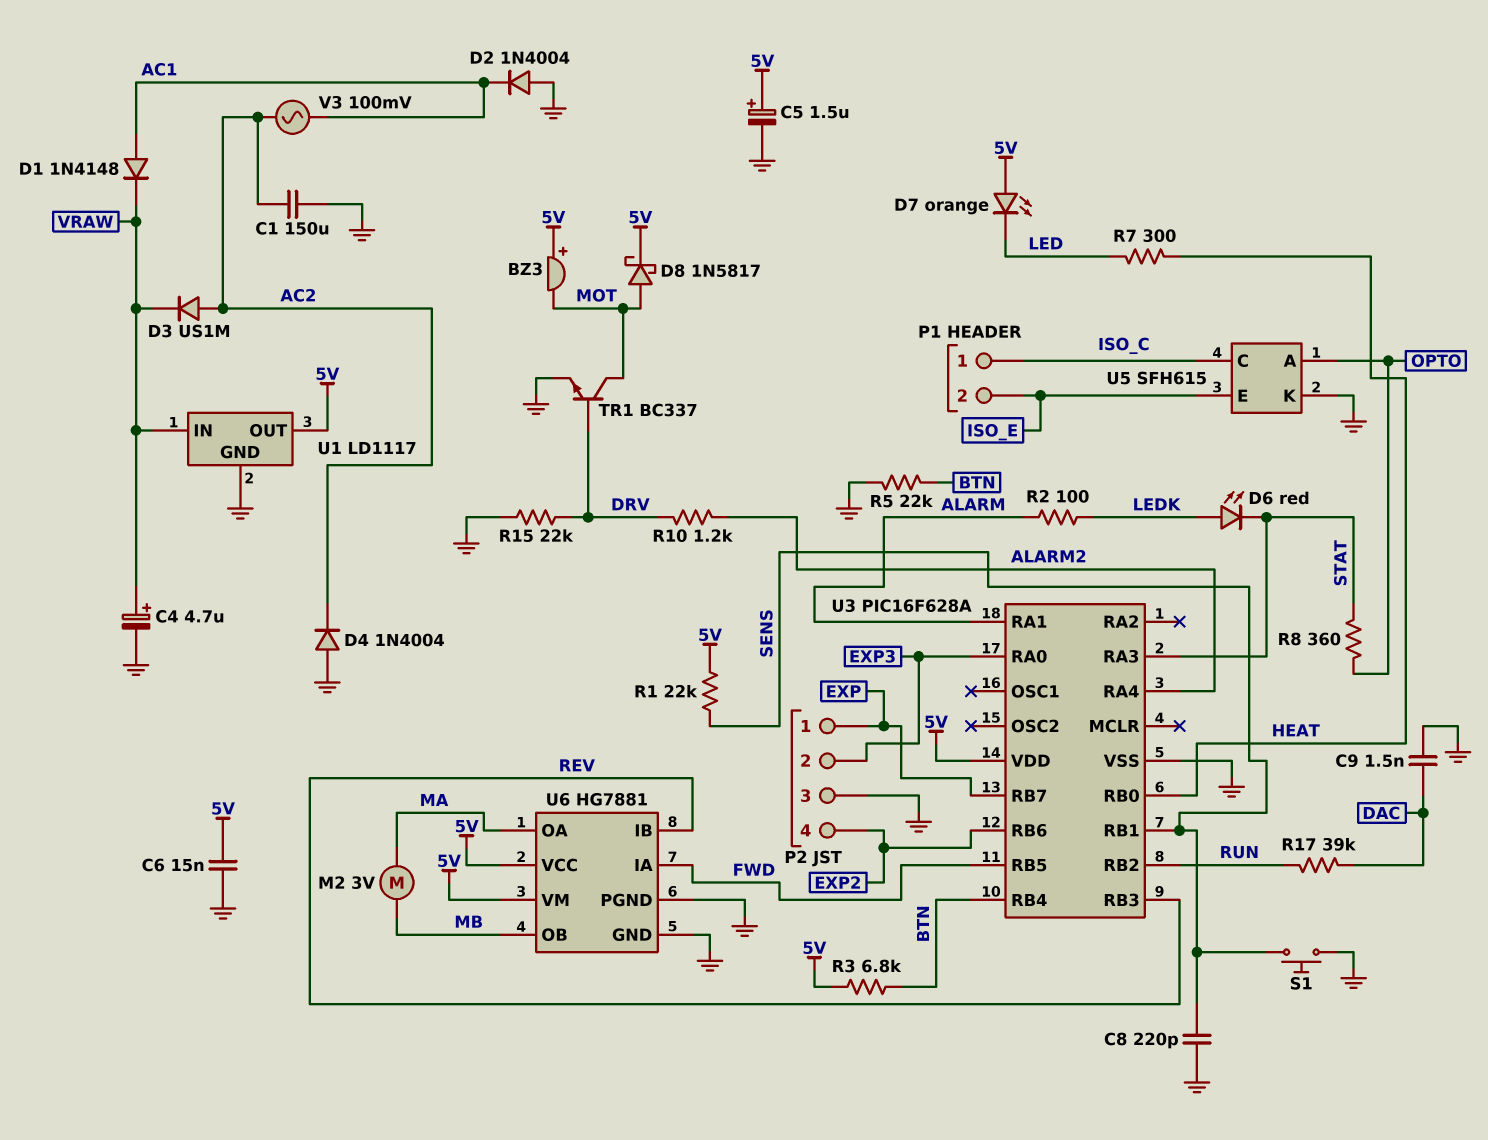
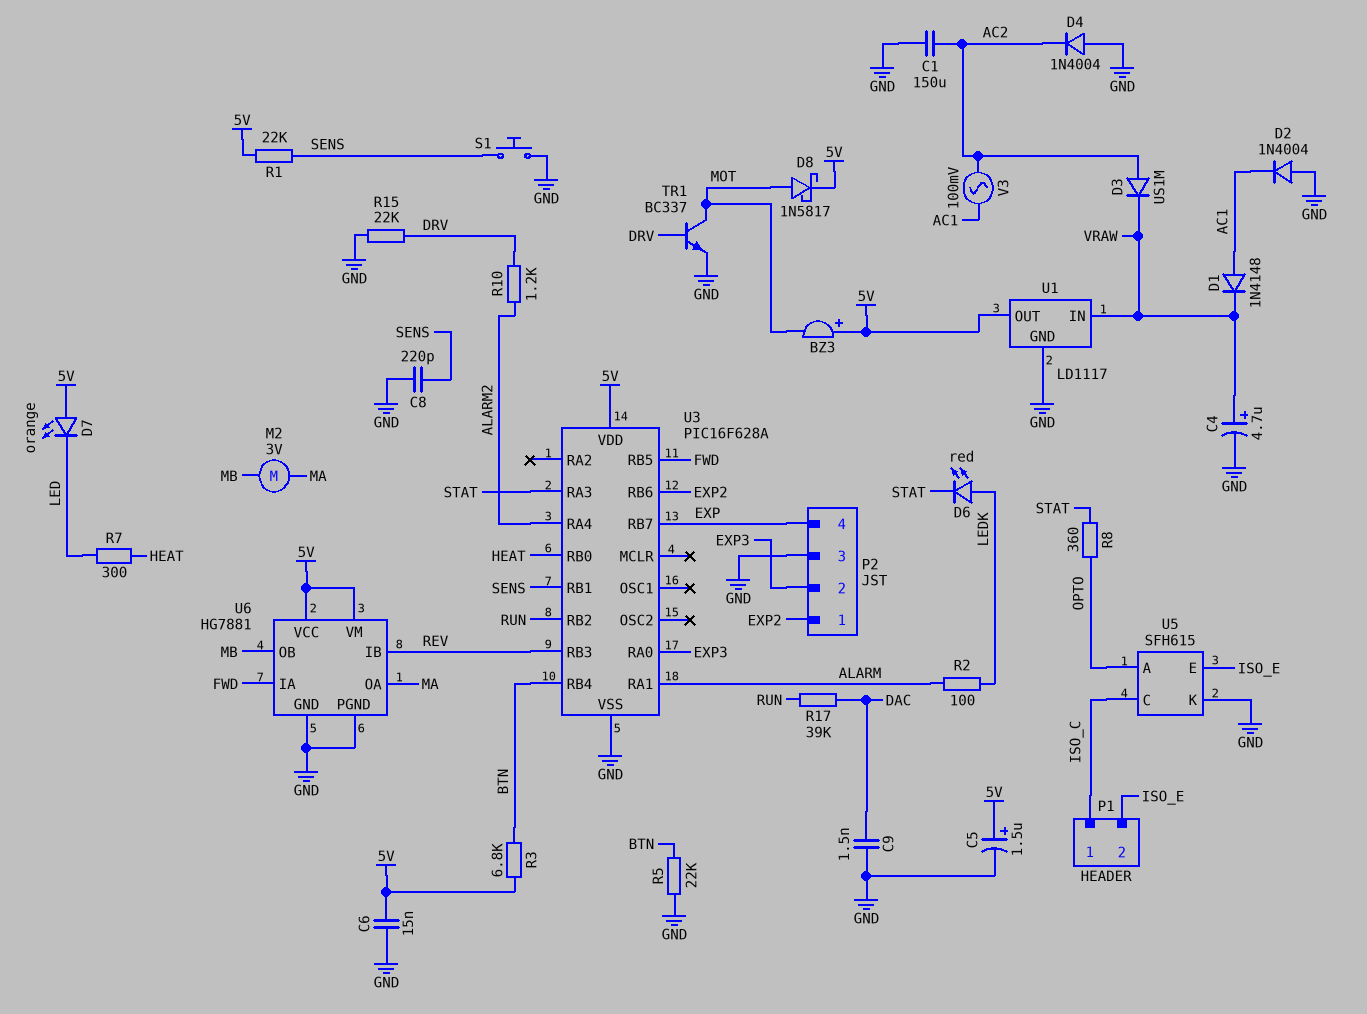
P2 pin 1: EXP -> EXP2
P2 pin 4: EXP2 -> EXP

